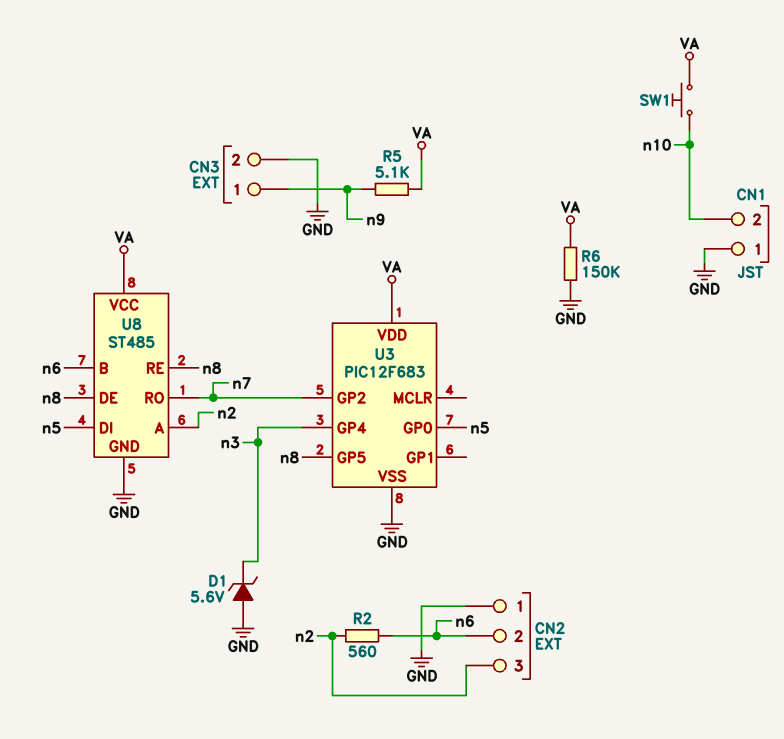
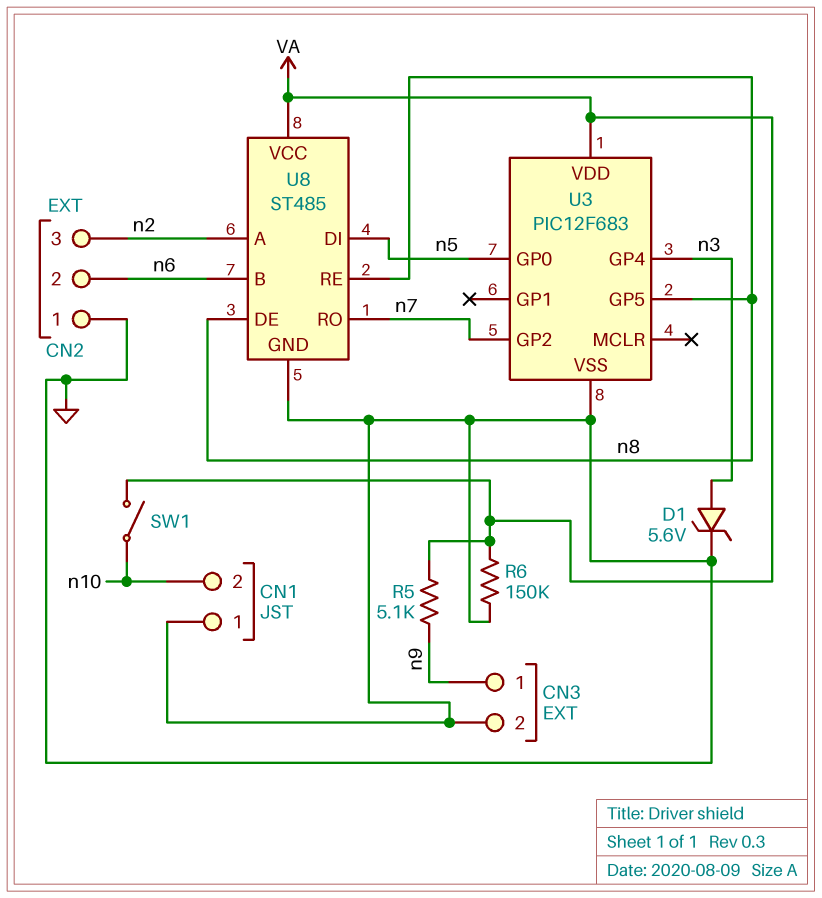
D1: zener 5.6V (A GND, K n3) -> zener 5.6V (A n3, K GND)
R2: 560 (n2, n6) -> none
SW1: button (VA, n10) -> switch (VA, n10)

